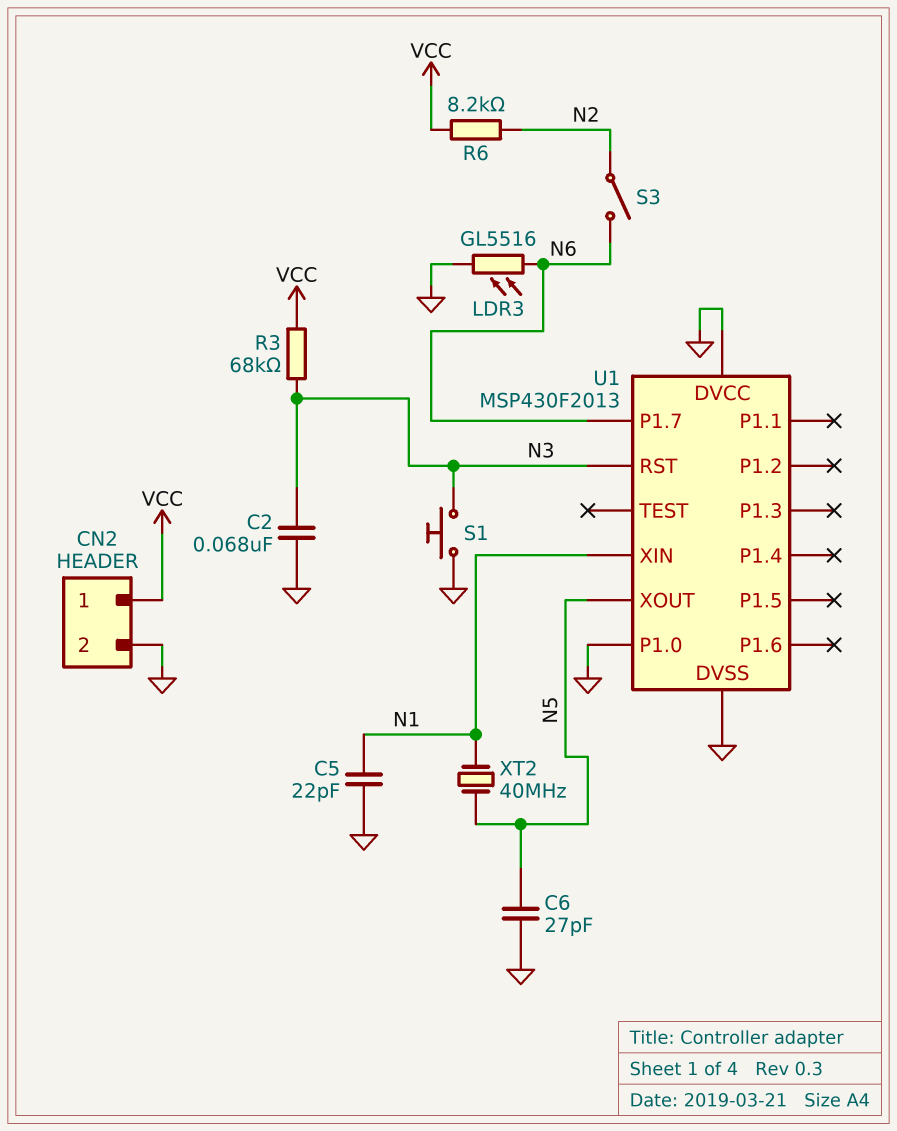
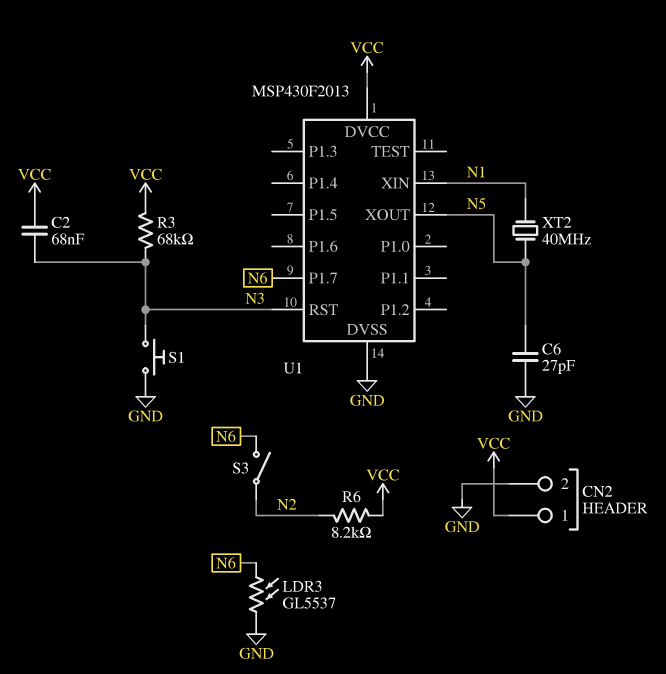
C2: 68nF (GND, N3) -> 68nF (N3, VCC)
C5: 22pF (GND, N1) -> none
LDR3: GL5516 (GND, N6) -> GL5537 (GND, N6)
U1 pin DVCC: GND -> VCC
U1 pin P1.0: GND -> none

